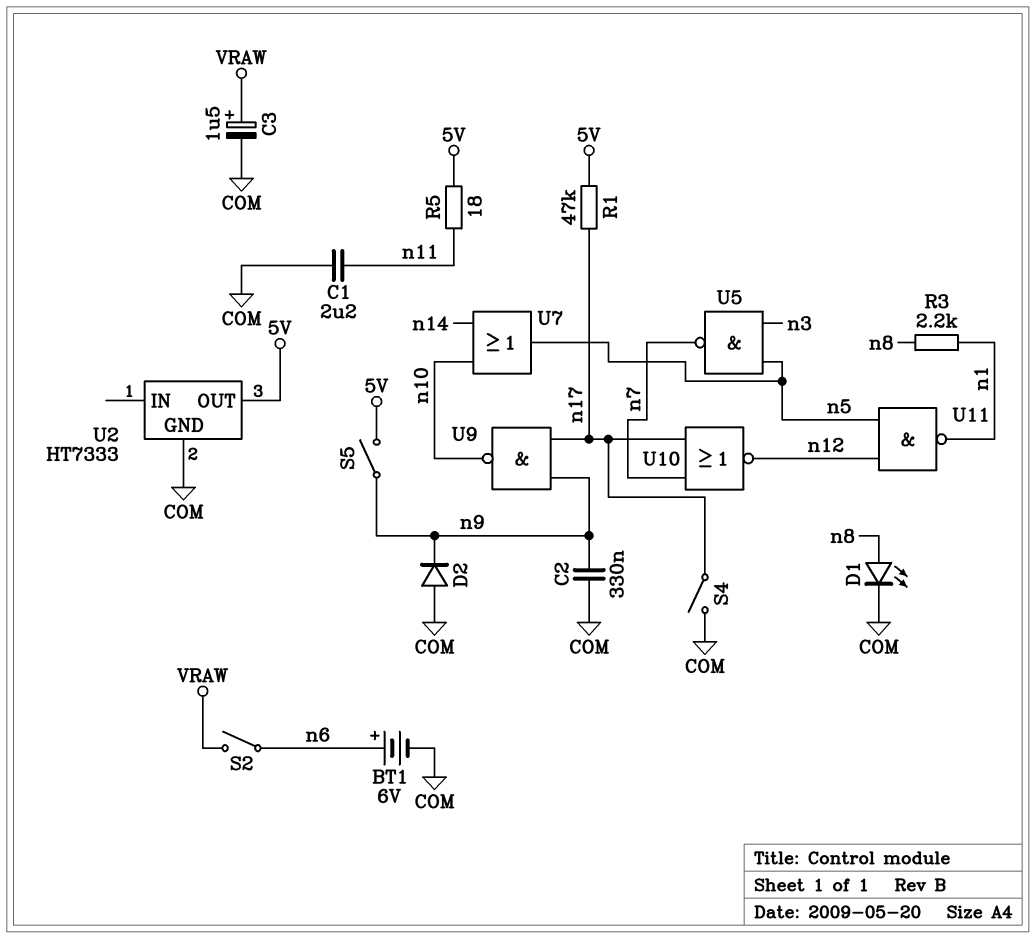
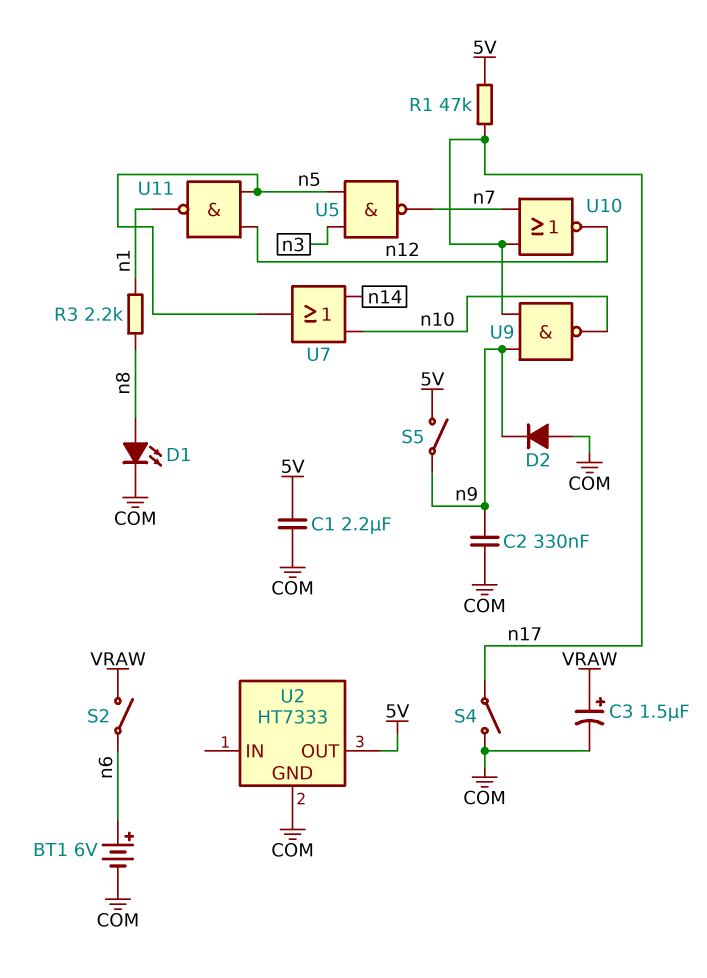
C1: 2.2uF (COM, n11) -> 2.2uF (5V, COM)
R5: 18 (5V, n11) -> none

